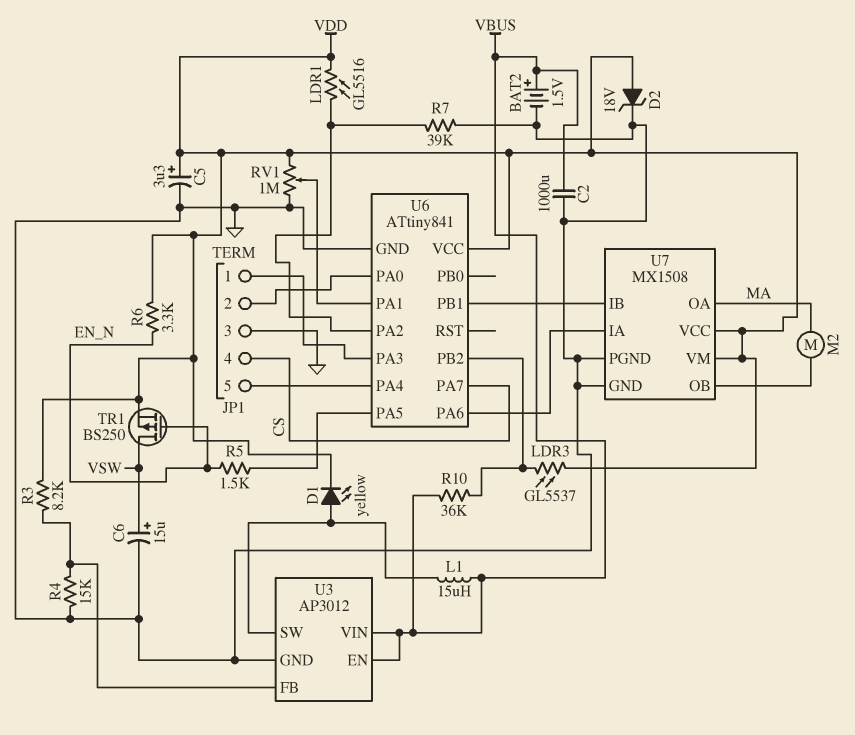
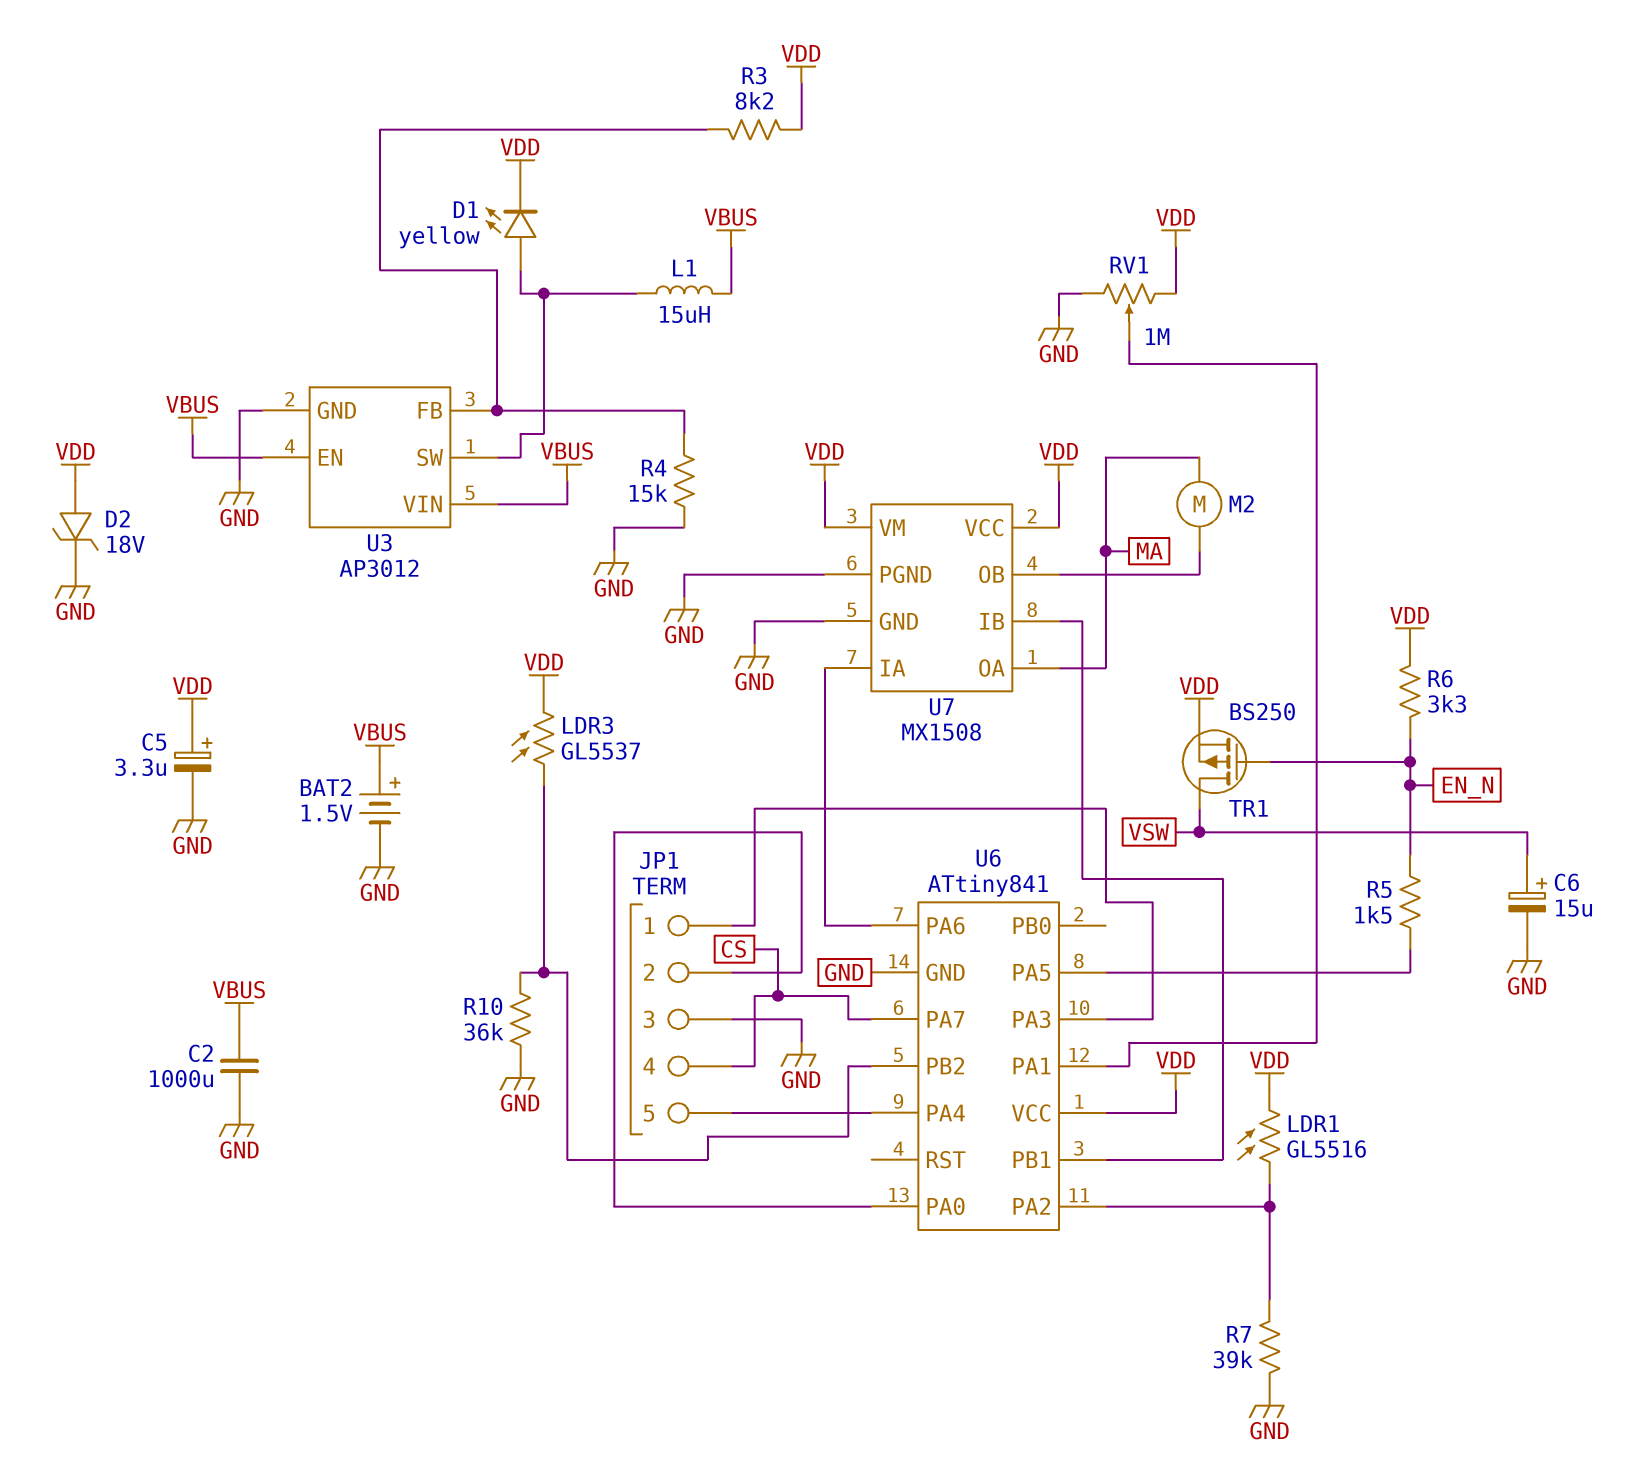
R10: 36k (U6/PB2, VBUS) -> 36k (GND, U6/PB2)

